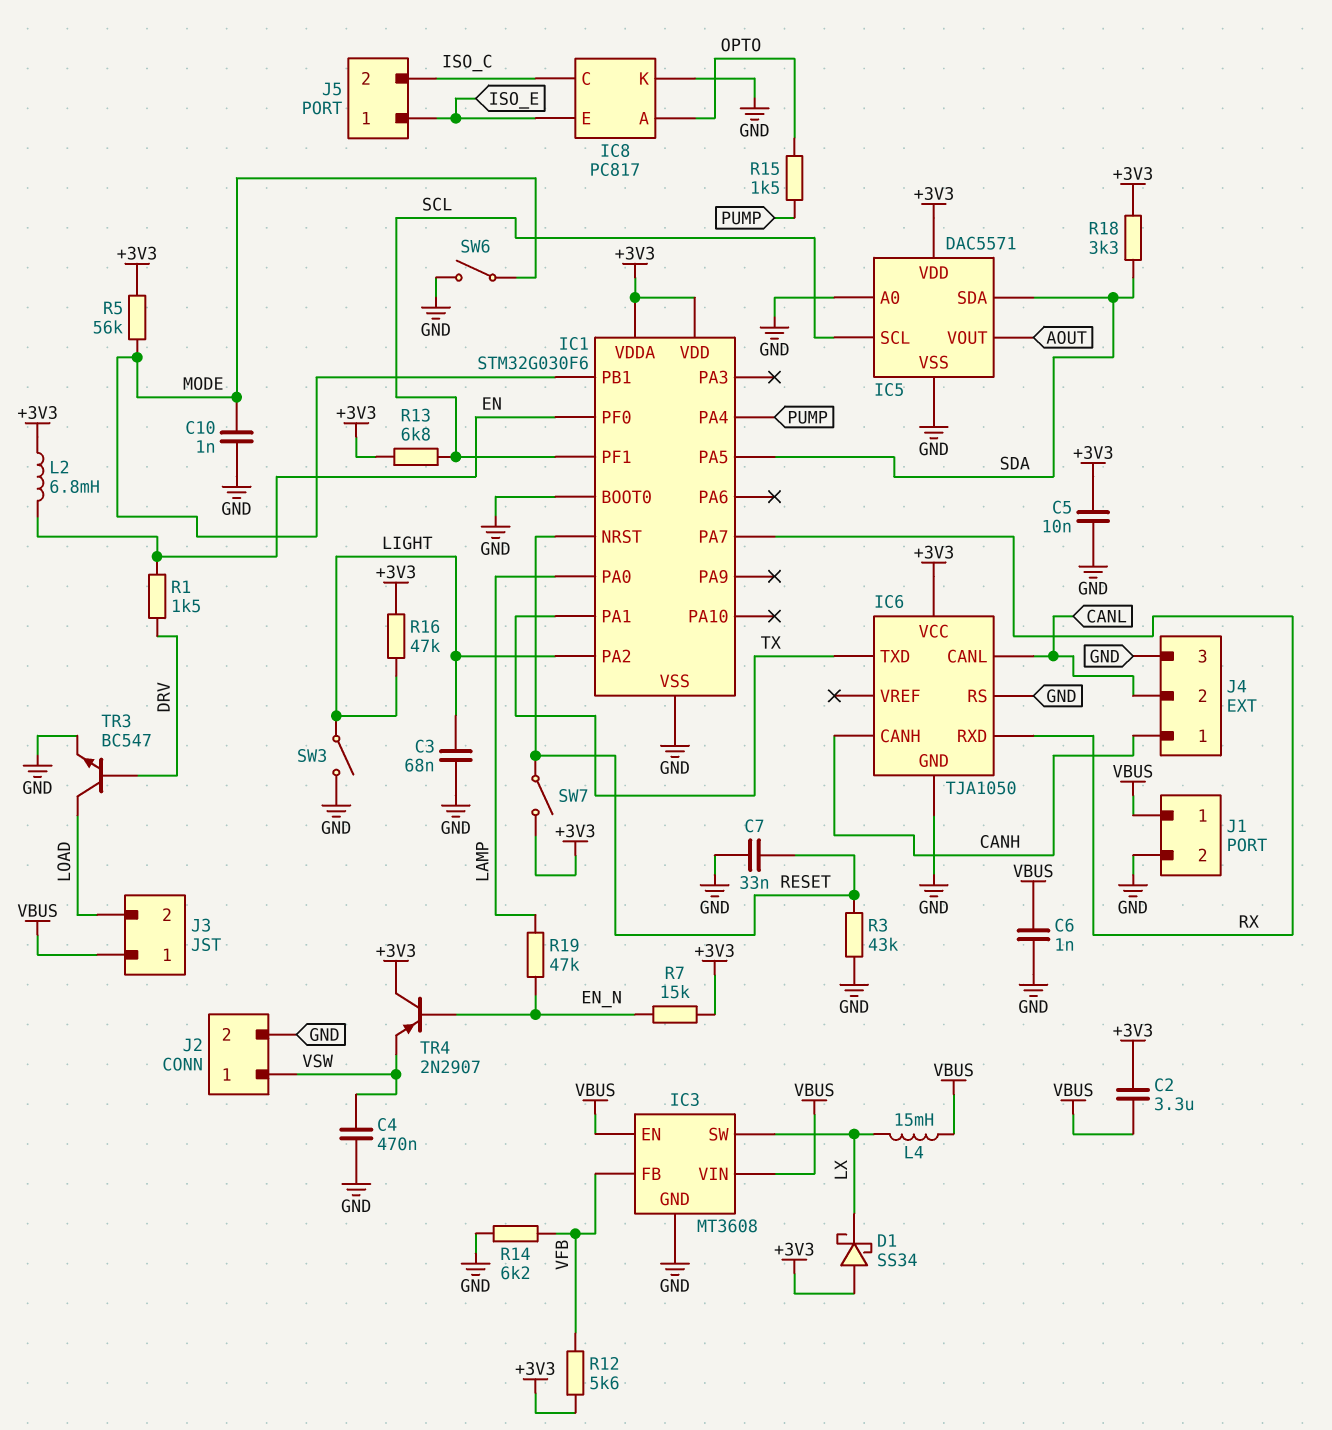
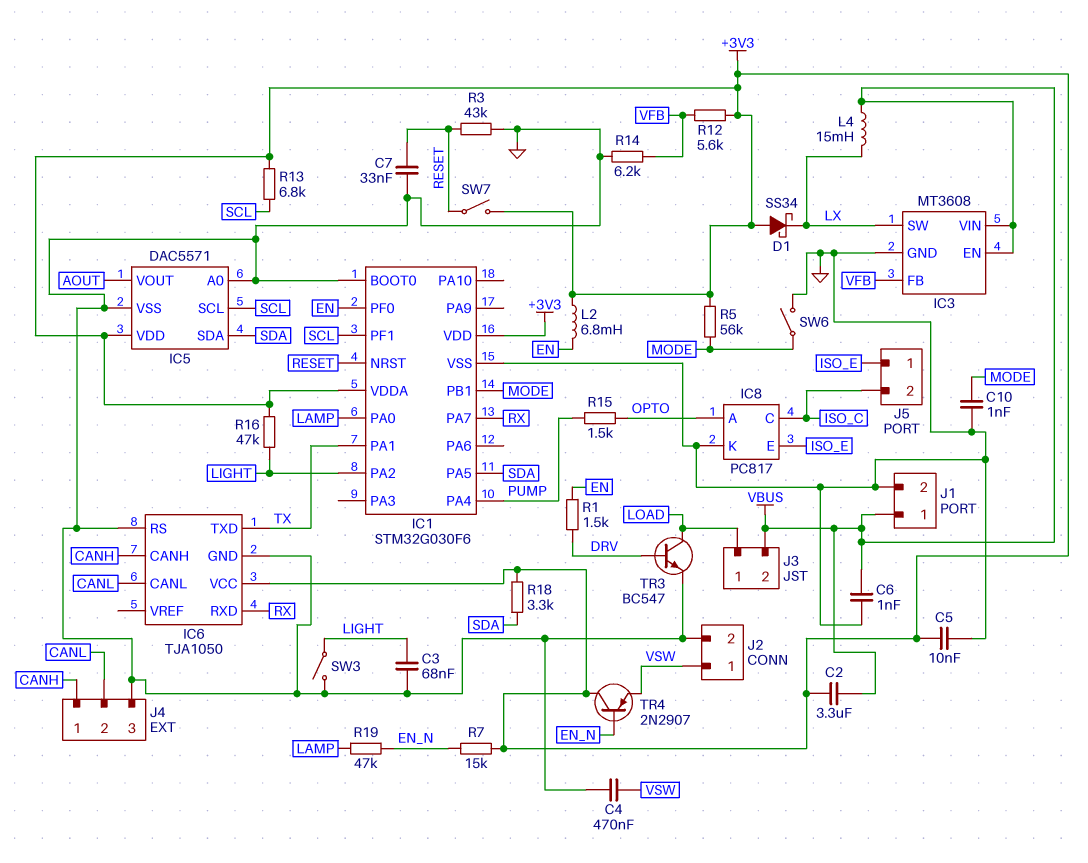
J3 pin 1: VBUS -> LOAD
J3 pin 2: LOAD -> VBUS

